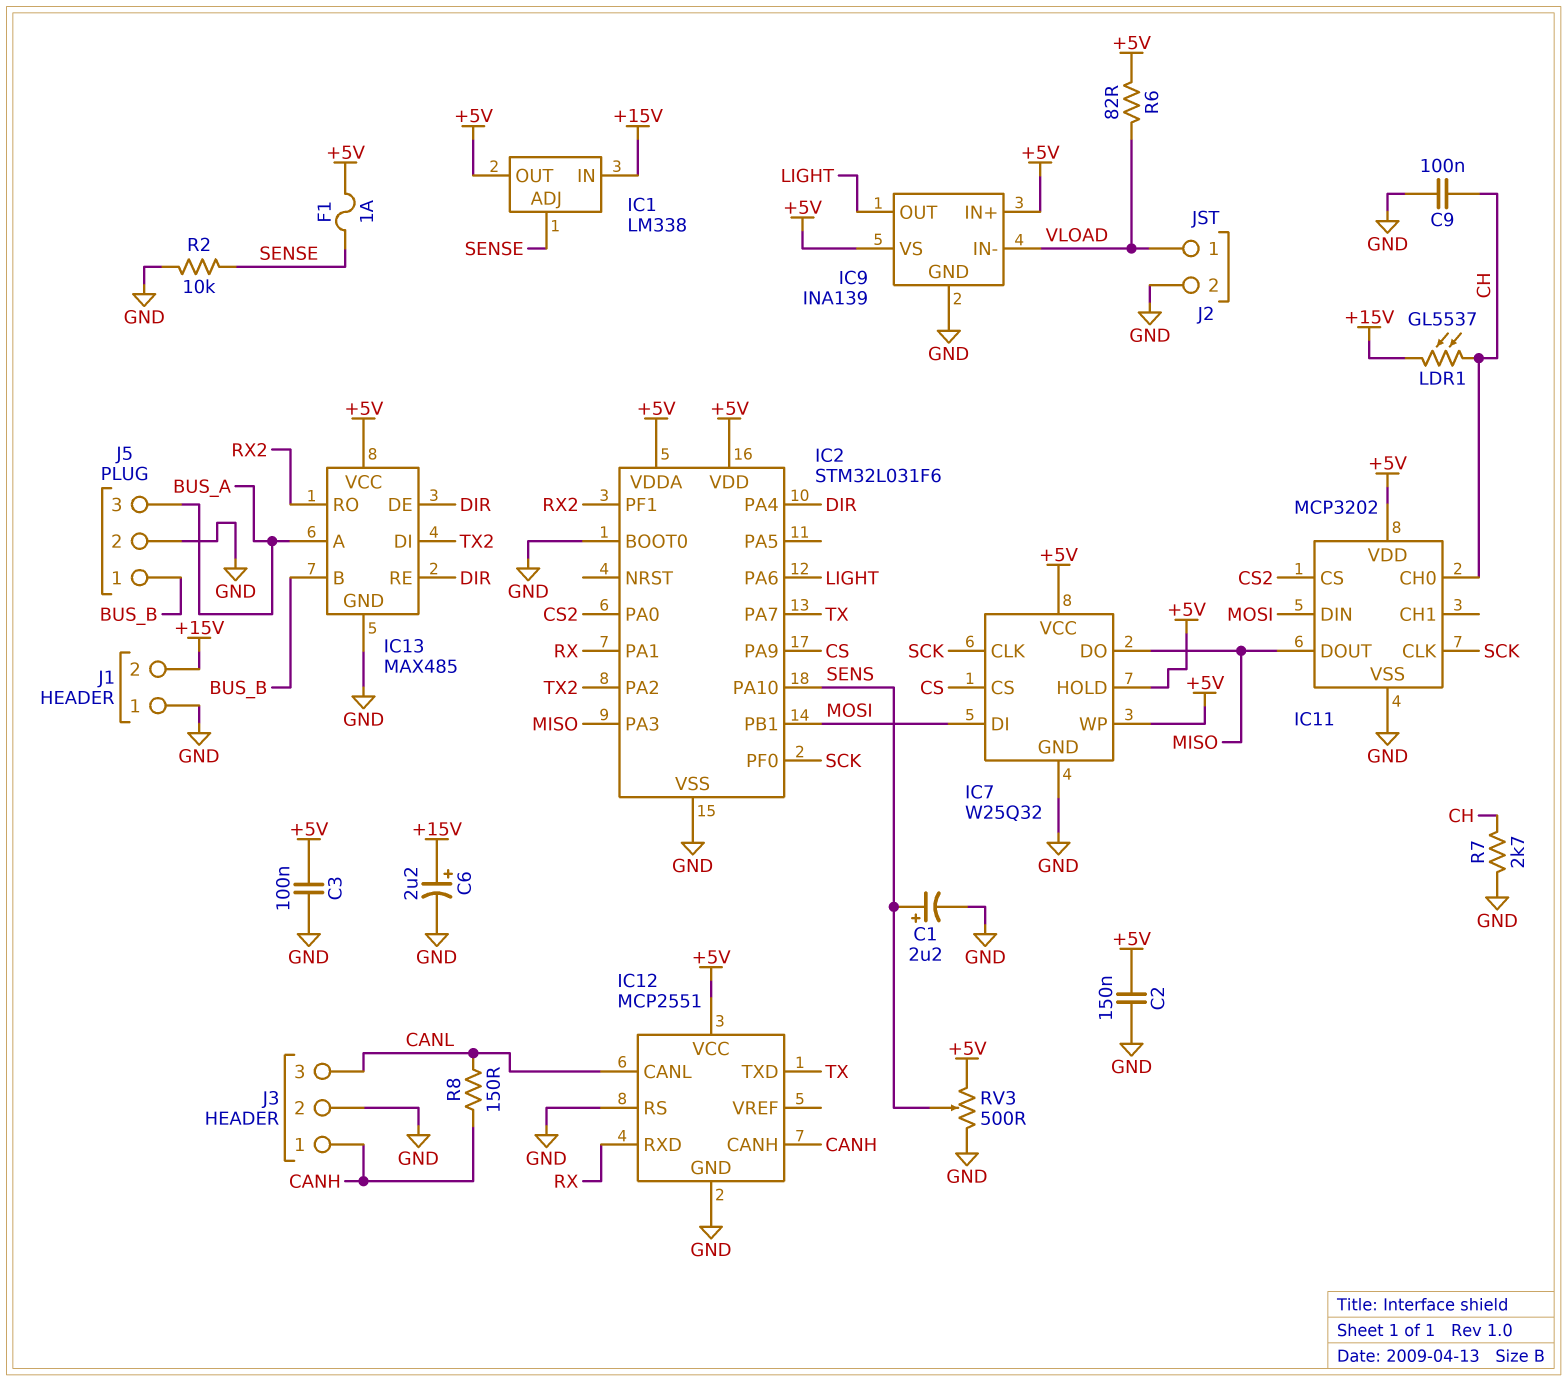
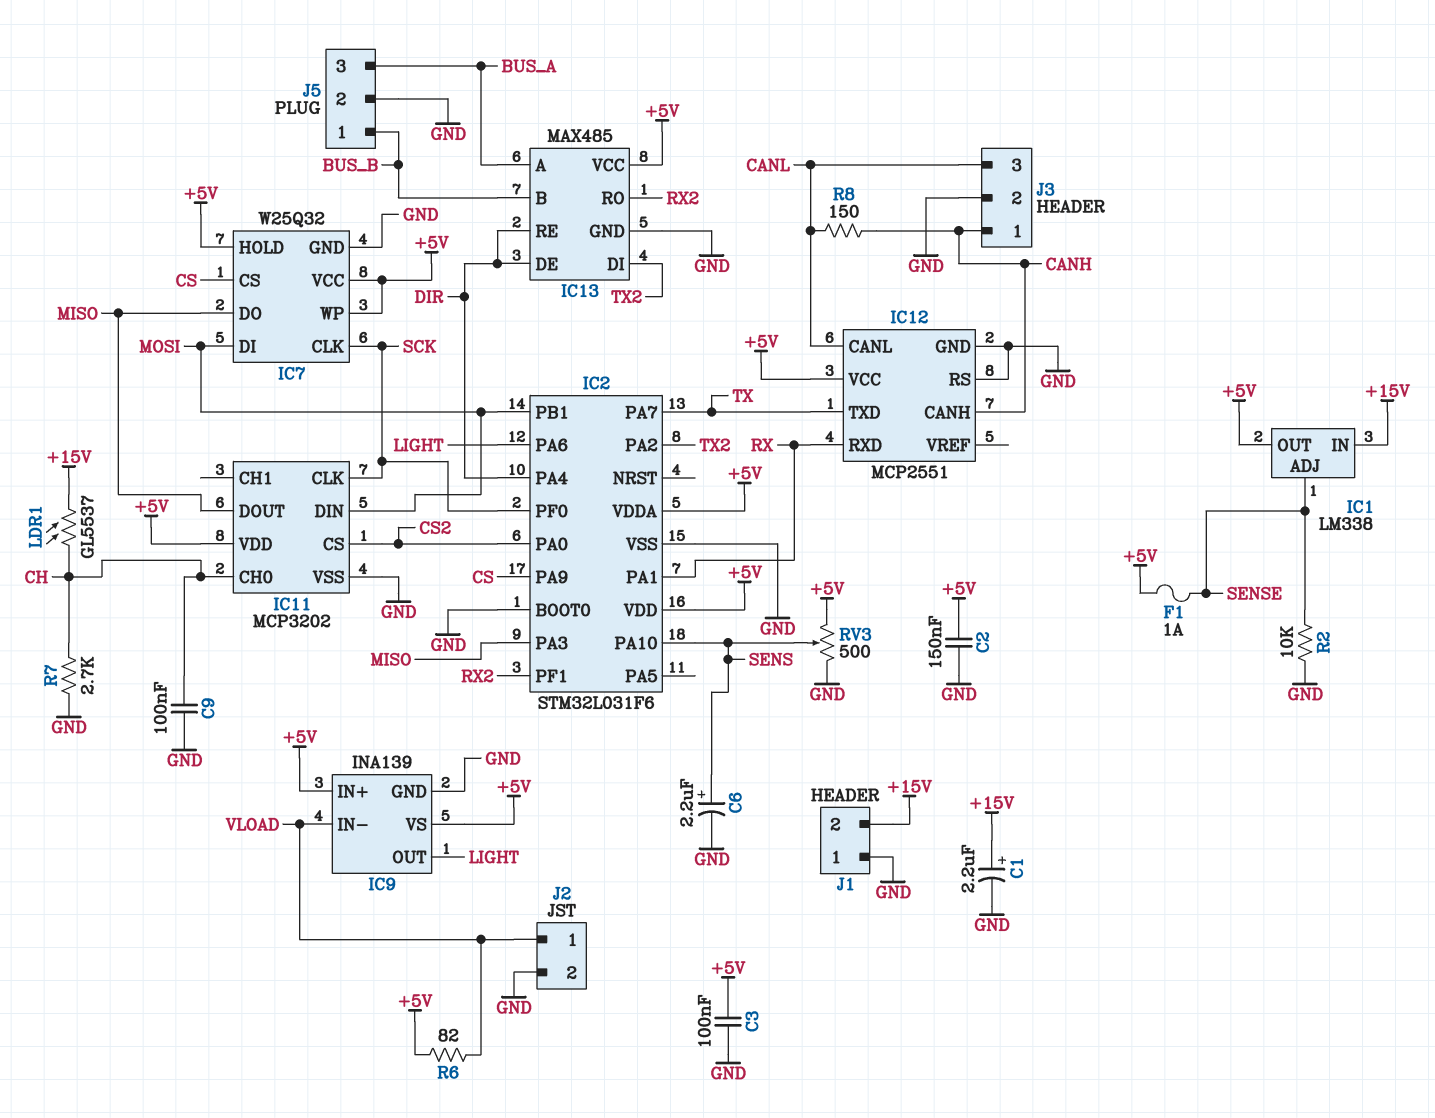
C1: 2.2uF (plus SENS, minus GND) -> 2.2uF (plus +15V, minus GND)
C6: 2.2uF (plus +15V, minus GND) -> 2.2uF (plus SENS, minus GND)

